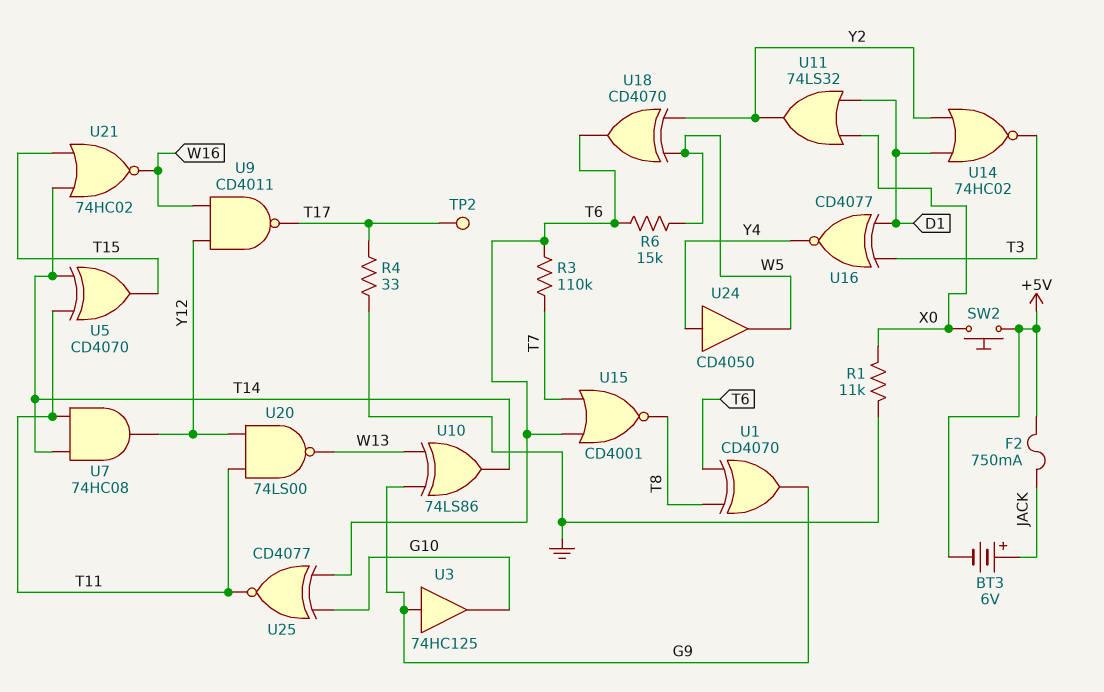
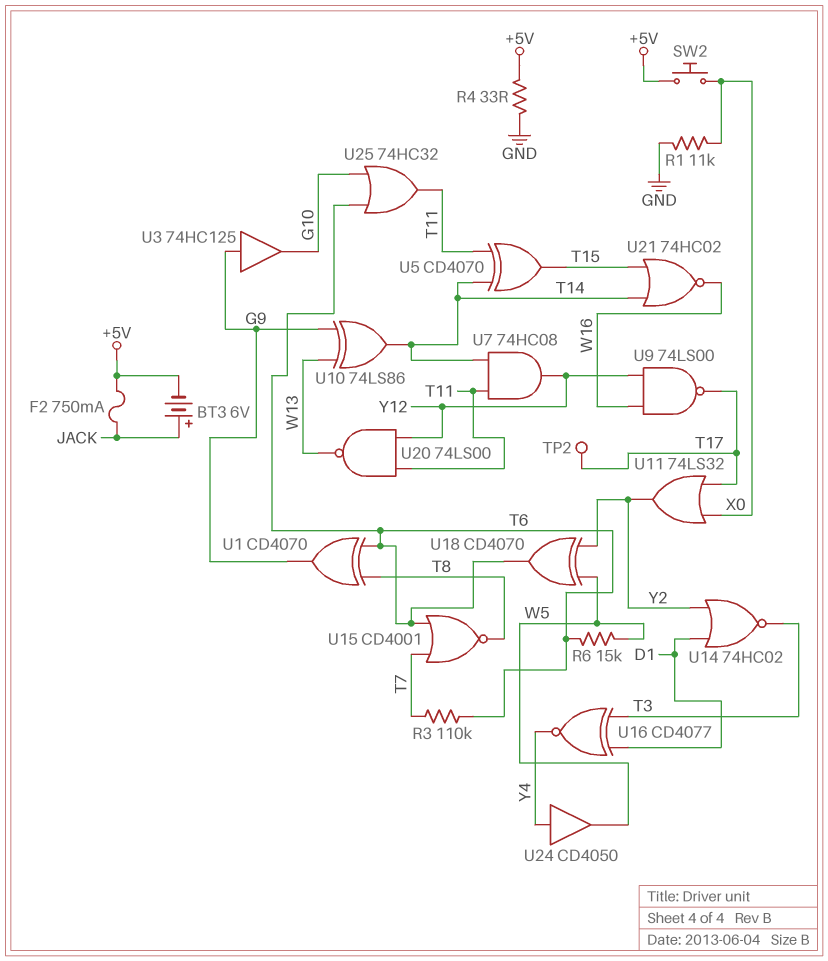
R4: 33 (GND, T17) -> 33 (+5V, GND)
U9: NAND CD4011 (in W16, in Y12, out T17) -> NAND 74LS00 (in W16, in Y12, out T17)
U11: OR 74LS32 (in D1, in X0, out Y2) -> OR 74LS32 (in T17, in X0, out Y2)
U25: XNOR CD4077 (in G10, in T6, out T11) -> OR 74HC32 (in G10, in T6, out T11)

